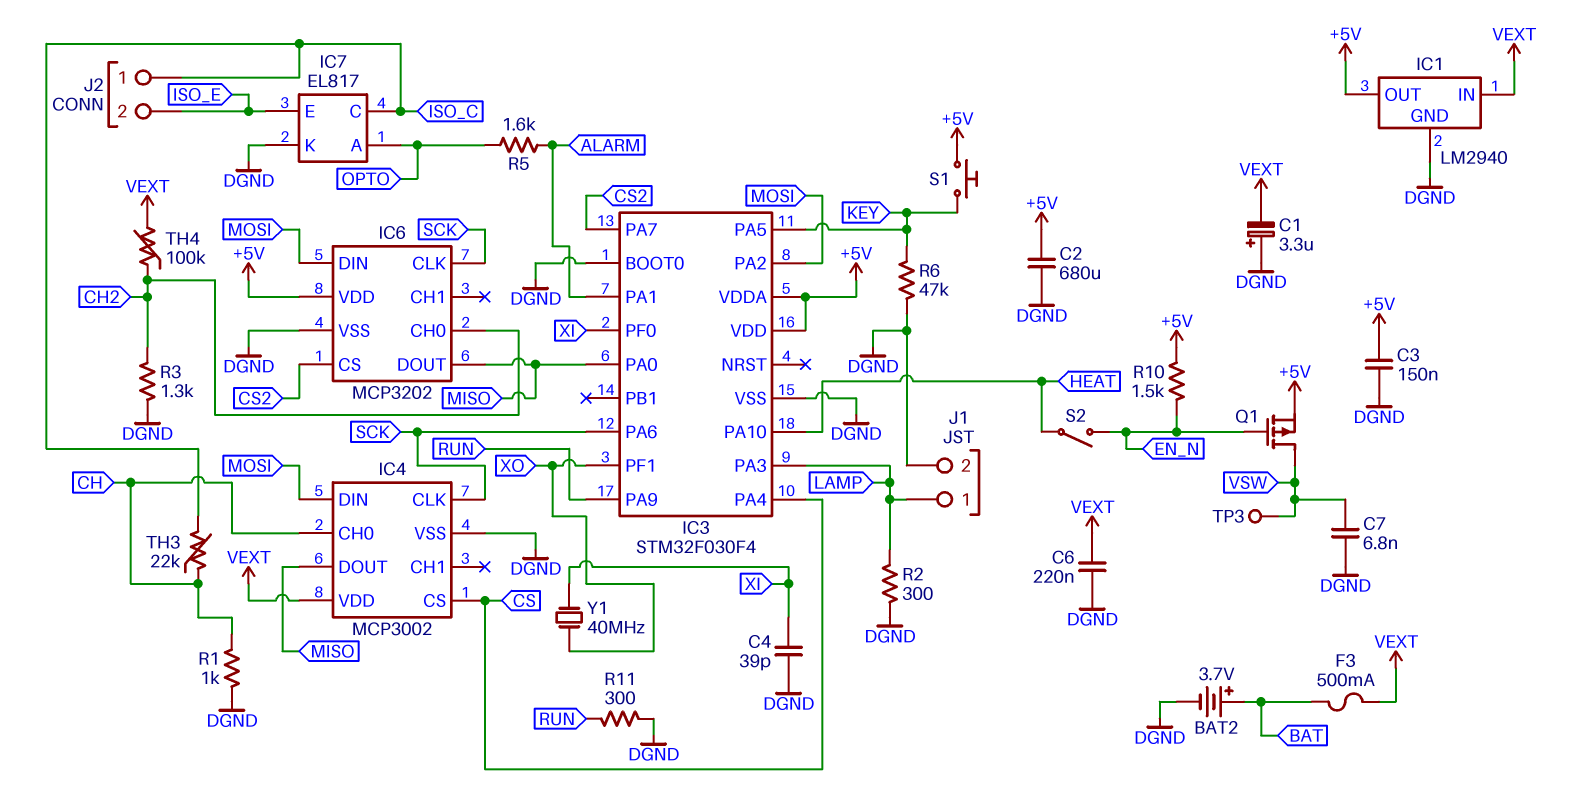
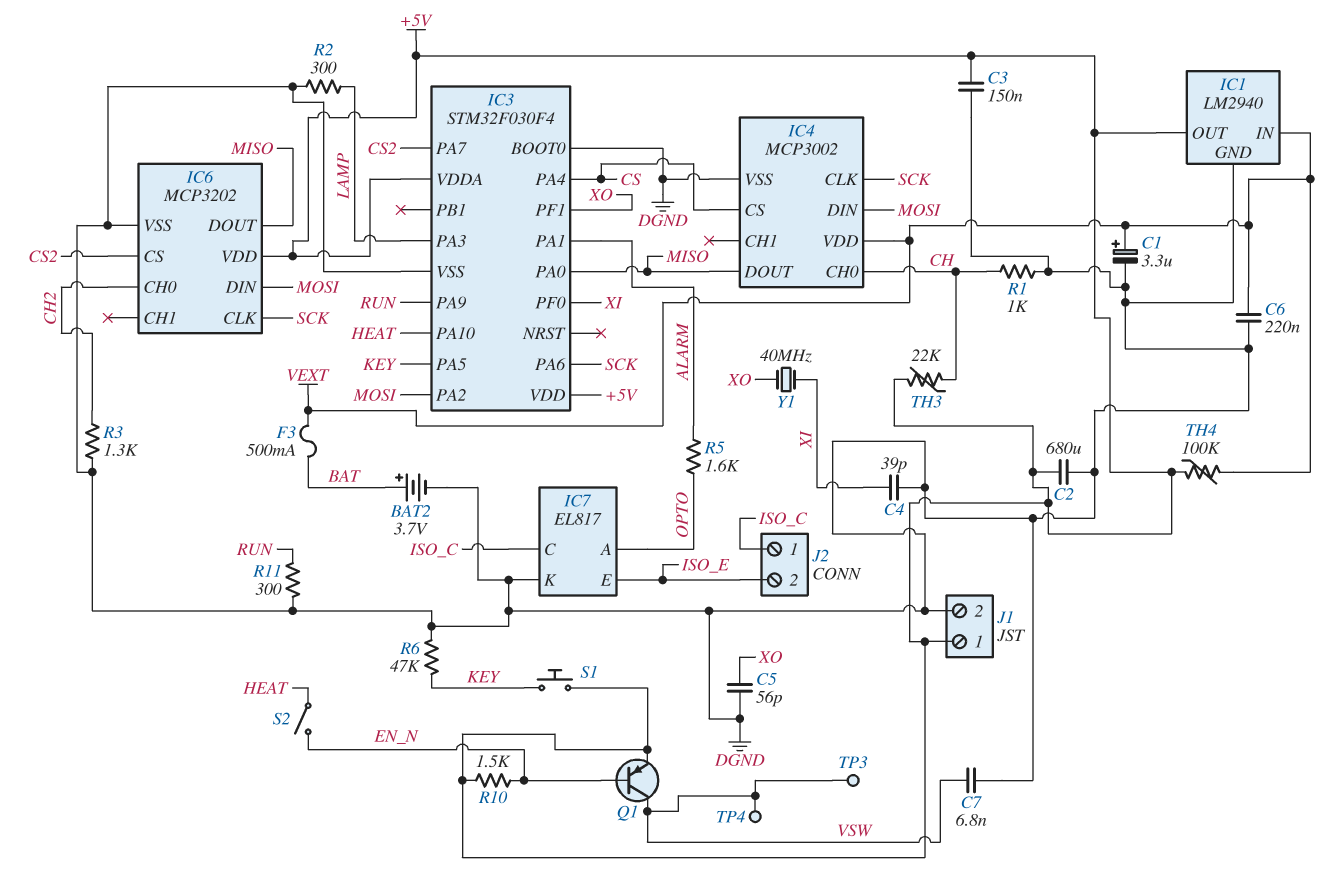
C1: 3.3uF (plus DGND, minus VEXT) -> 3.3uF (plus VEXT, minus DGND)
C5: none -> 56pF (DGND, XO)
J1 pin 1: LAMP -> +5V
Q1: PMOS (G EN_N, D VSW, S +5V) -> PNP (B EN_N, C VSW, E +5V)
TH3: 22k (CH, ISO_C) -> 22k (+5V, CH)
TH4: 100k (CH2, VEXT) -> 100k (+5V, VEXT)
TP4: none -> test point (VSW)

